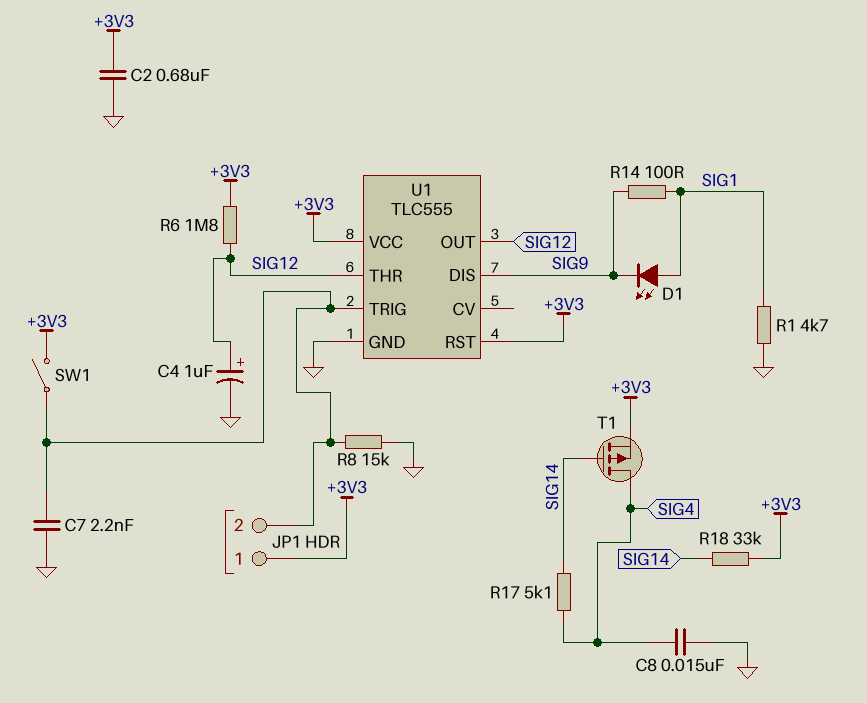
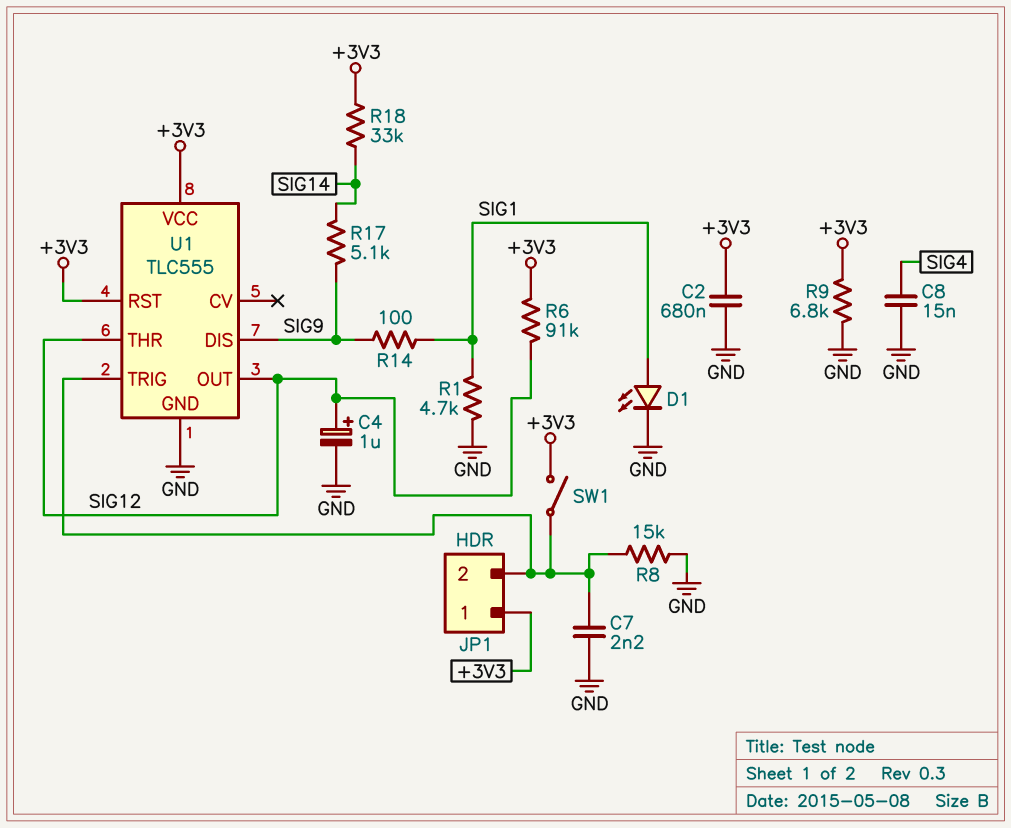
D1: LED (A SIG1, K SIG9) -> LED (A SIG1, K GND)
R6: 1.8M (+3V3, SIG12) -> 91k (+3V3, SIG12)
R9: none -> 6.8k (+3V3, GND)
R17: 5.1k (SIG4, SIG14) -> 5.1k (SIG9, SIG14)
T1: PMOS (G SIG14, D SIG4, S +3V3) -> none

